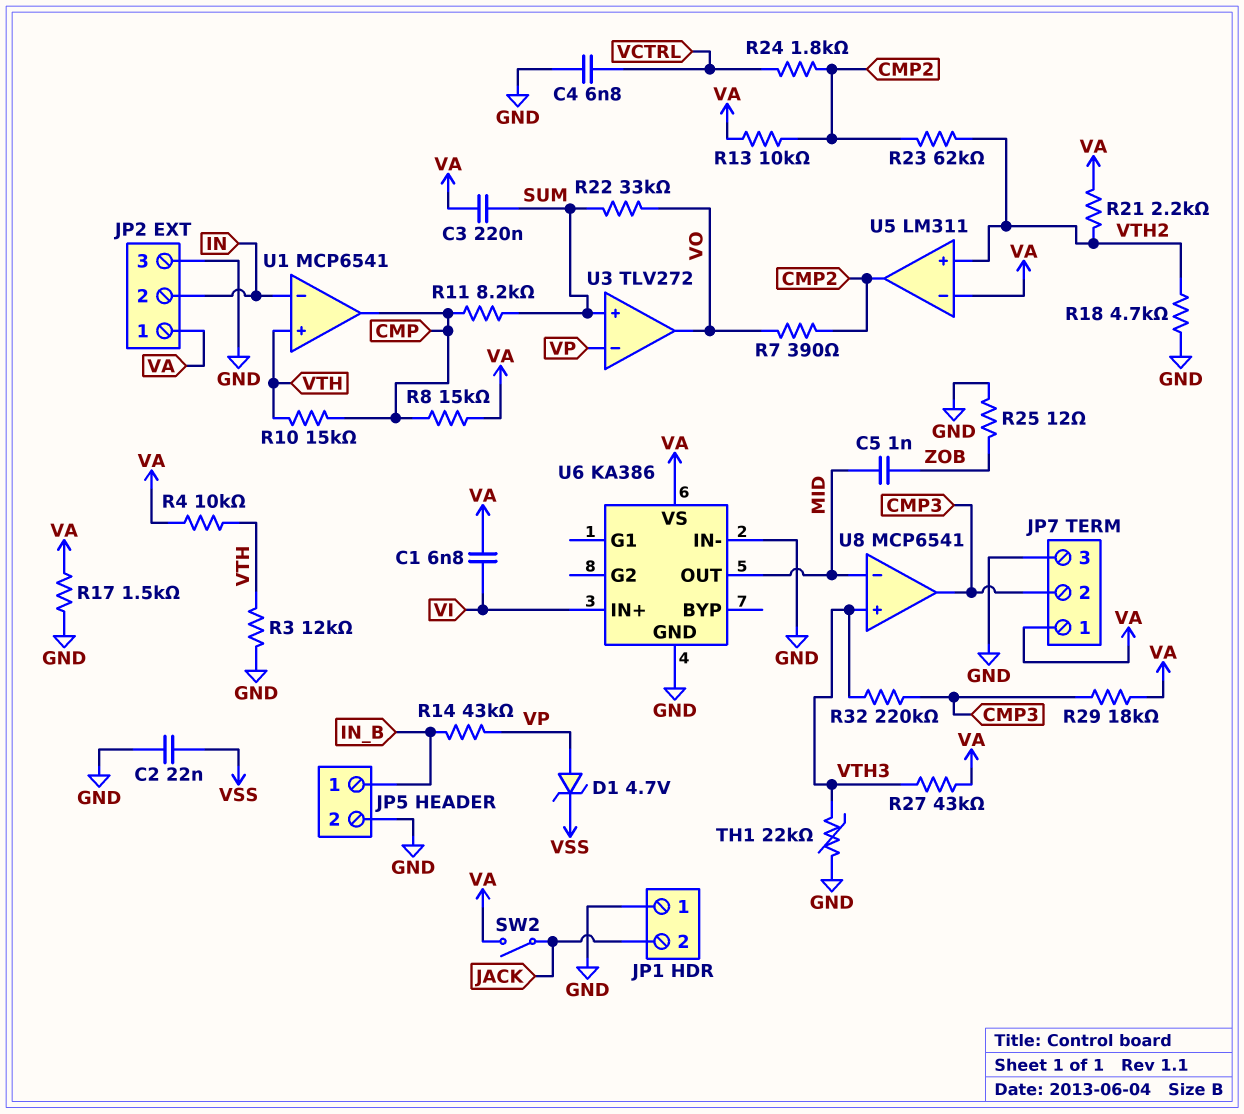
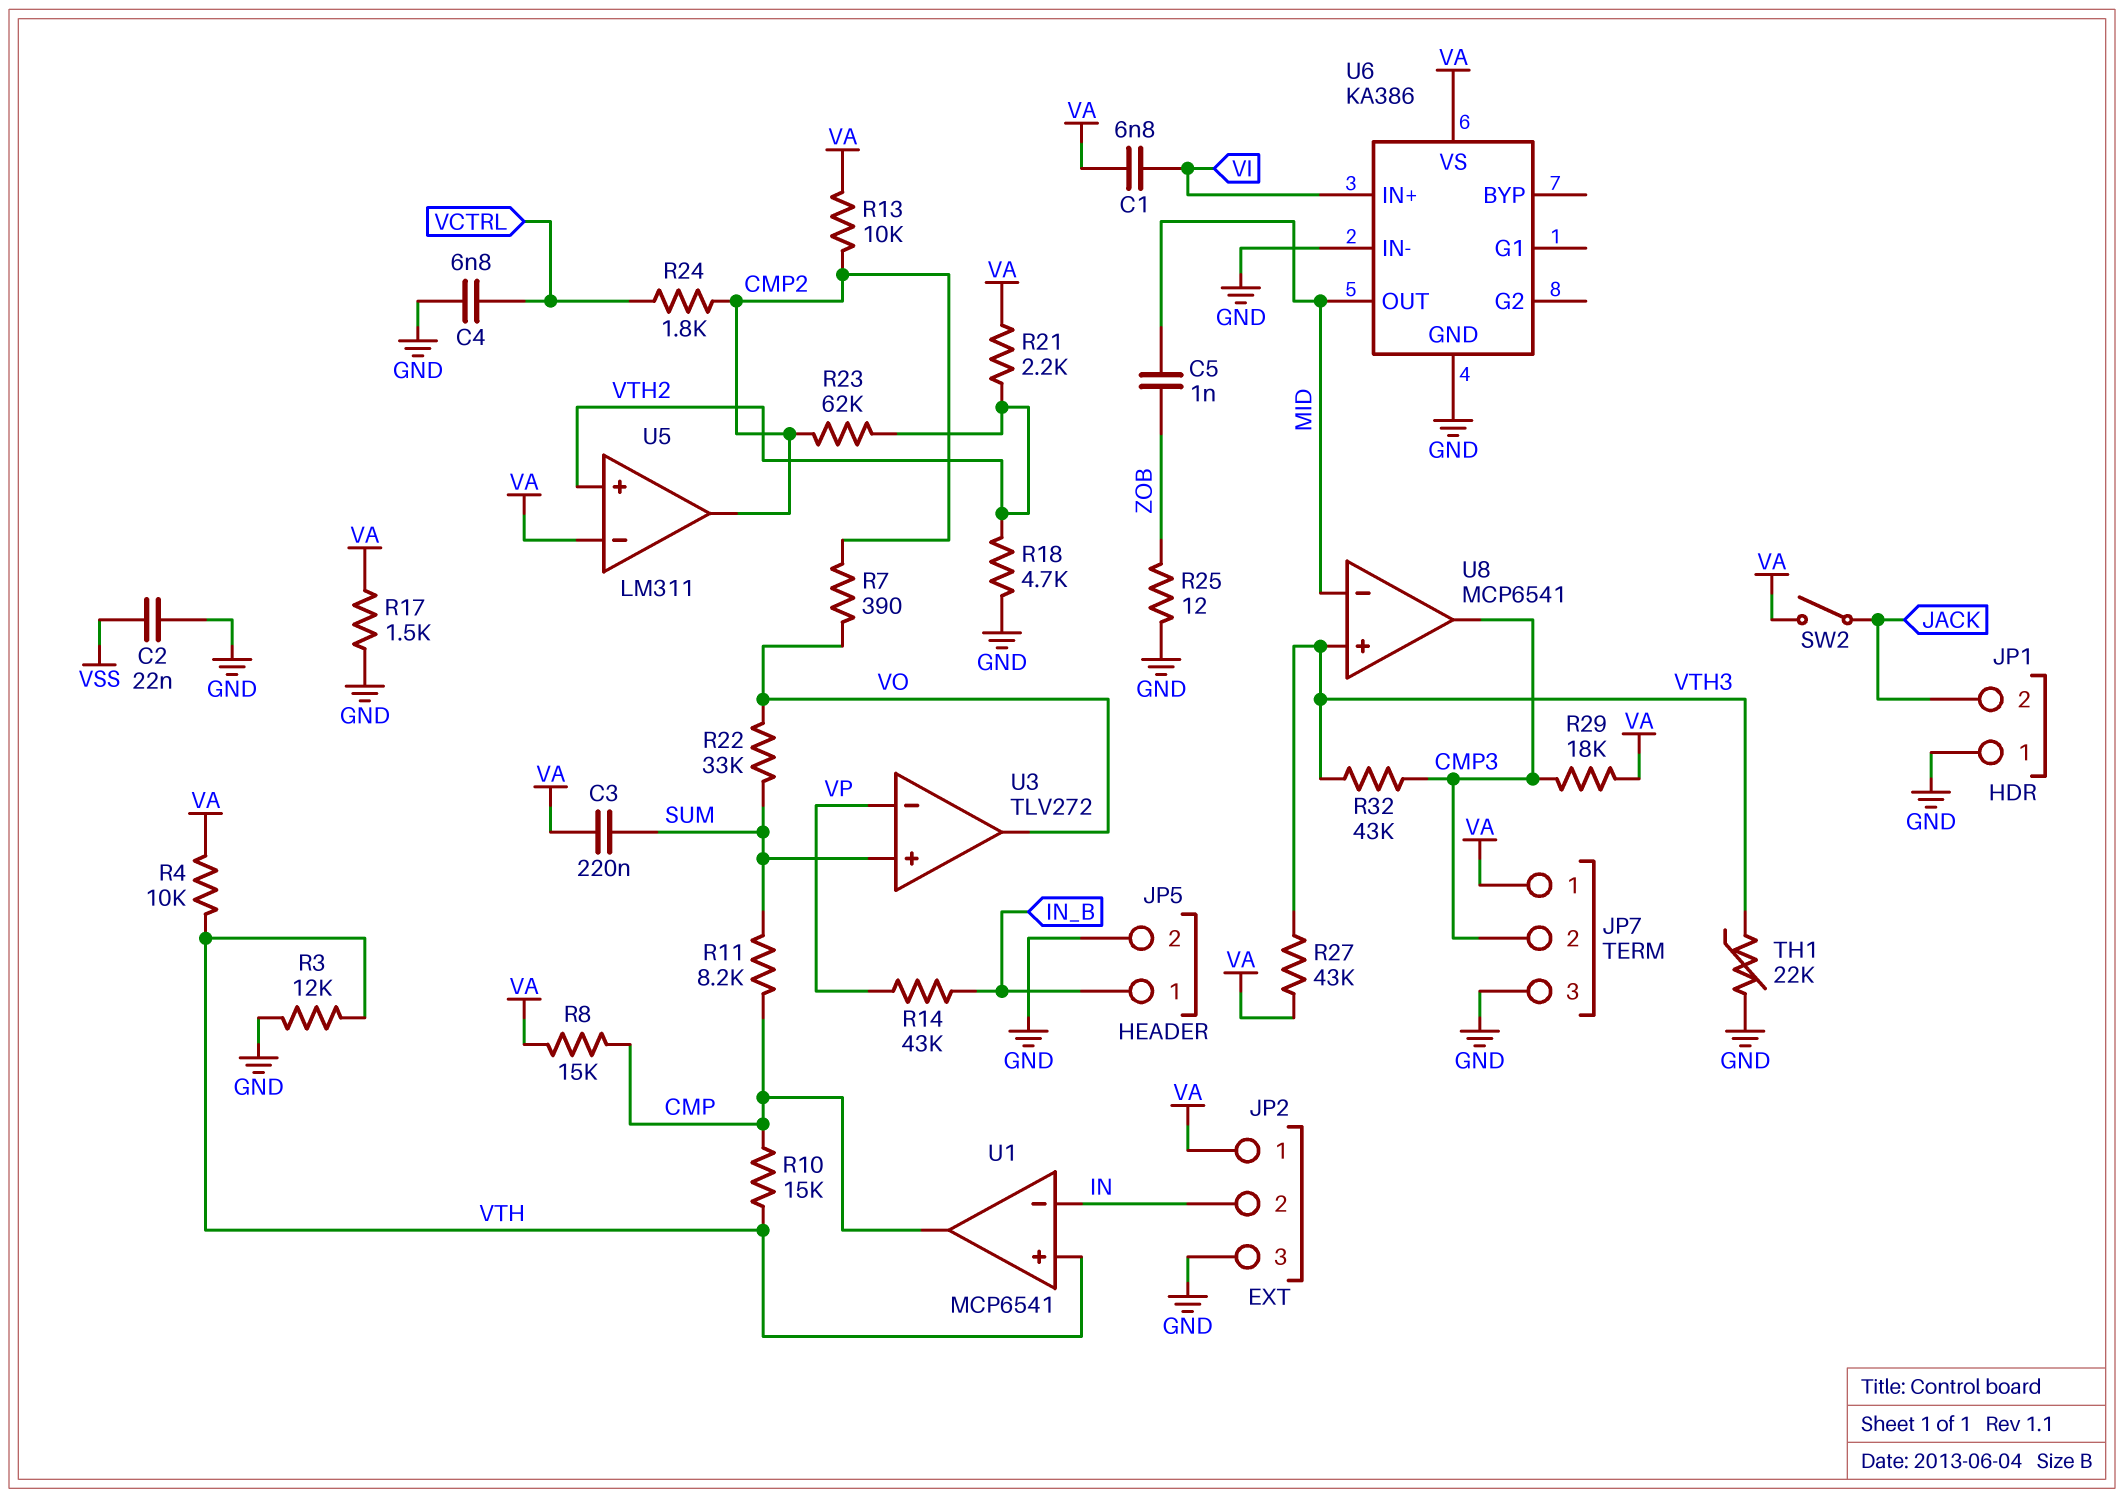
D1: zener 4.7V (A VP, K VSS) -> none
R32: 220k (CMP3, VTH3) -> 43k (CMP3, VTH3)

